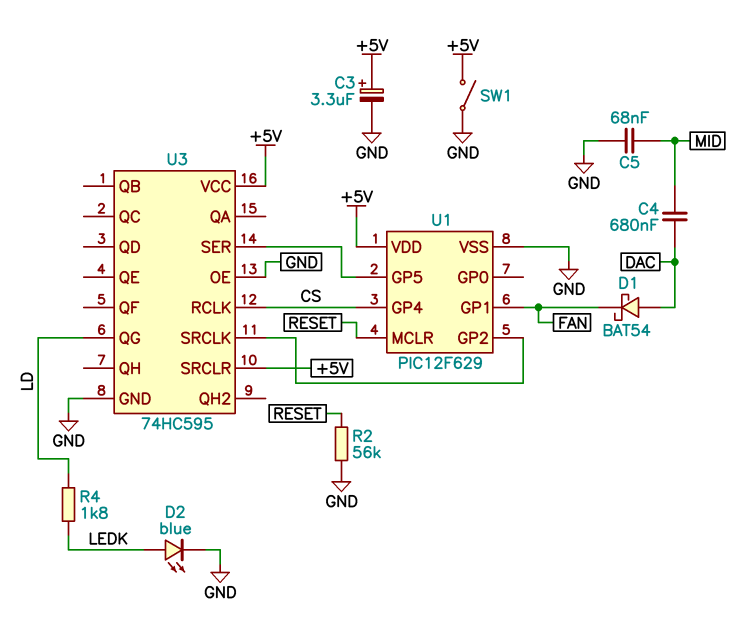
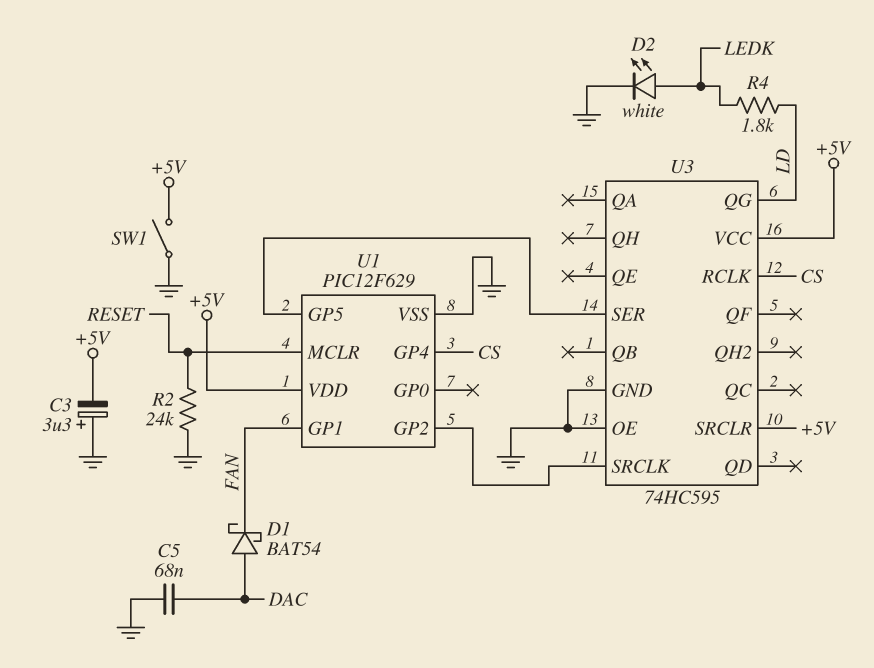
C3: 3.3uF (plus +5V, minus GND) -> 3.3uF (plus GND, minus +5V)
C4: 680nF (DAC, MID) -> none
C5: 68nF (GND, MID) -> 68nF (DAC, GND)
D2: LED blue (A LEDK, K GND) -> LED white (A LEDK, K GND)
R2: 56k (GND, RESET) -> 24k (GND, RESET)

